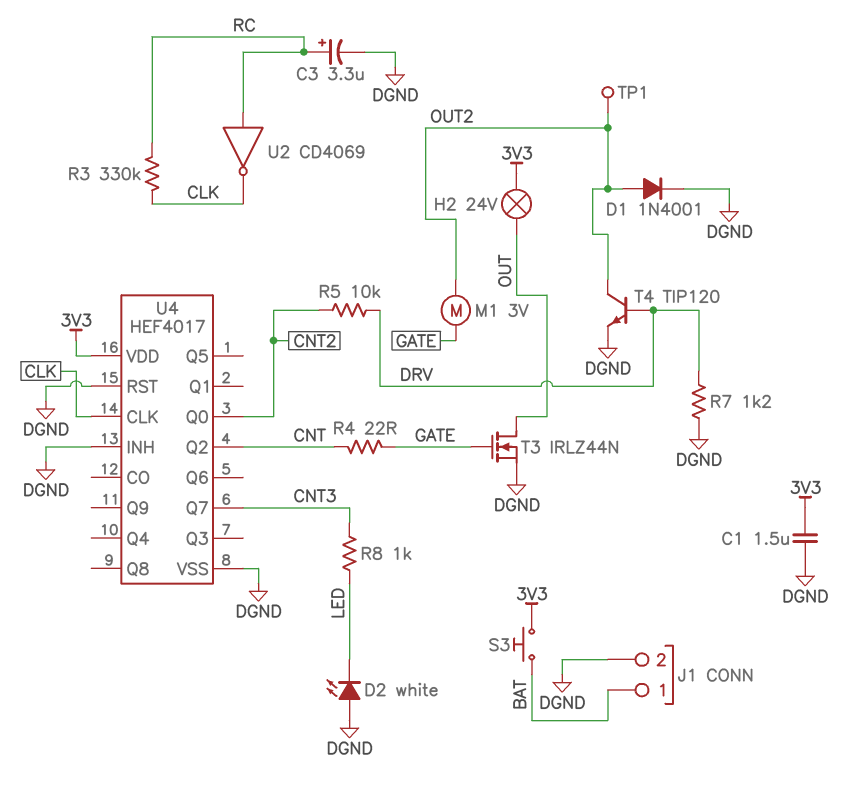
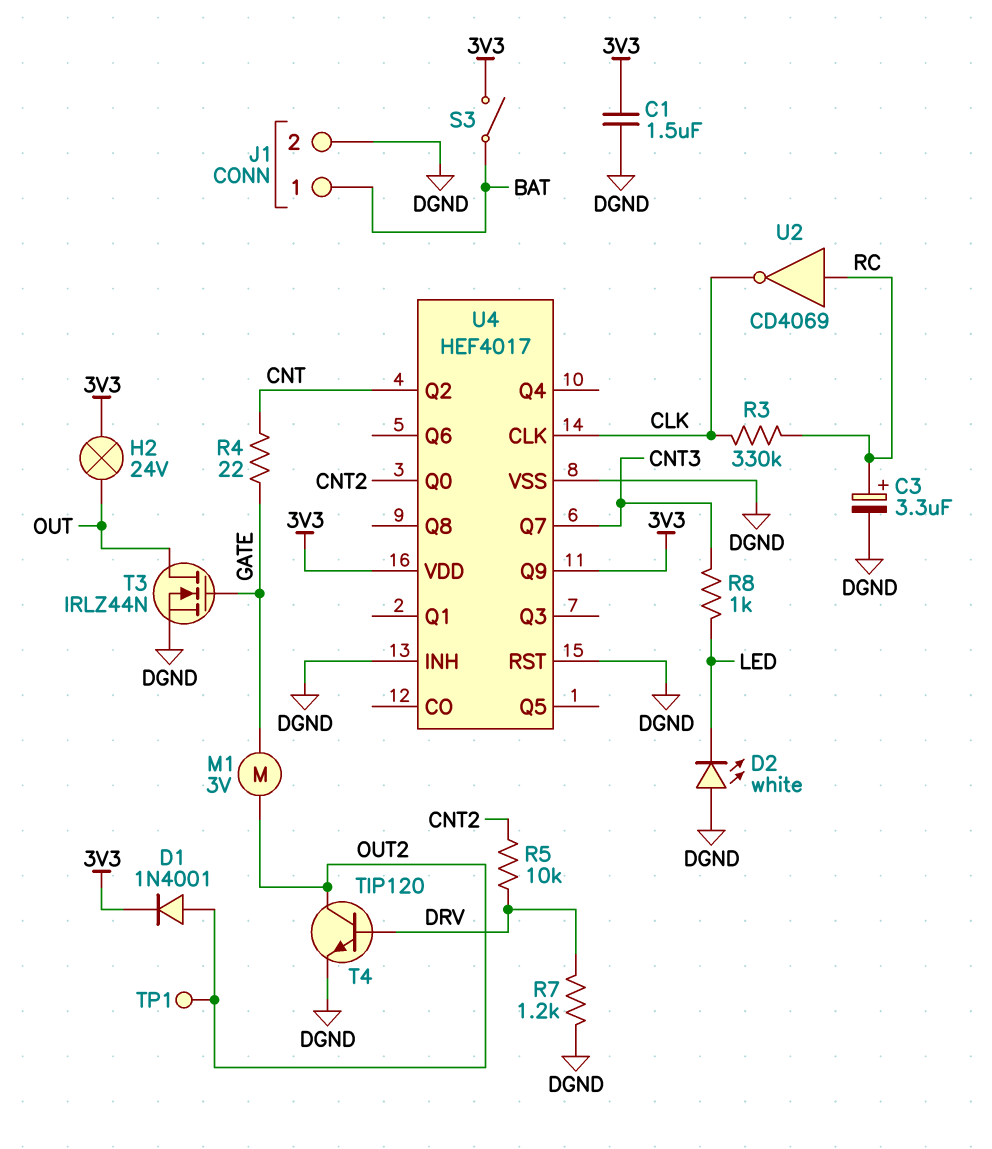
D1: diode 1N4001 (A OUT2, K DGND) -> diode 1N4001 (A OUT2, K 3V3)
S3: button (3V3, BAT) -> switch (3V3, BAT)
U4 pin Q9: none -> 3V3

